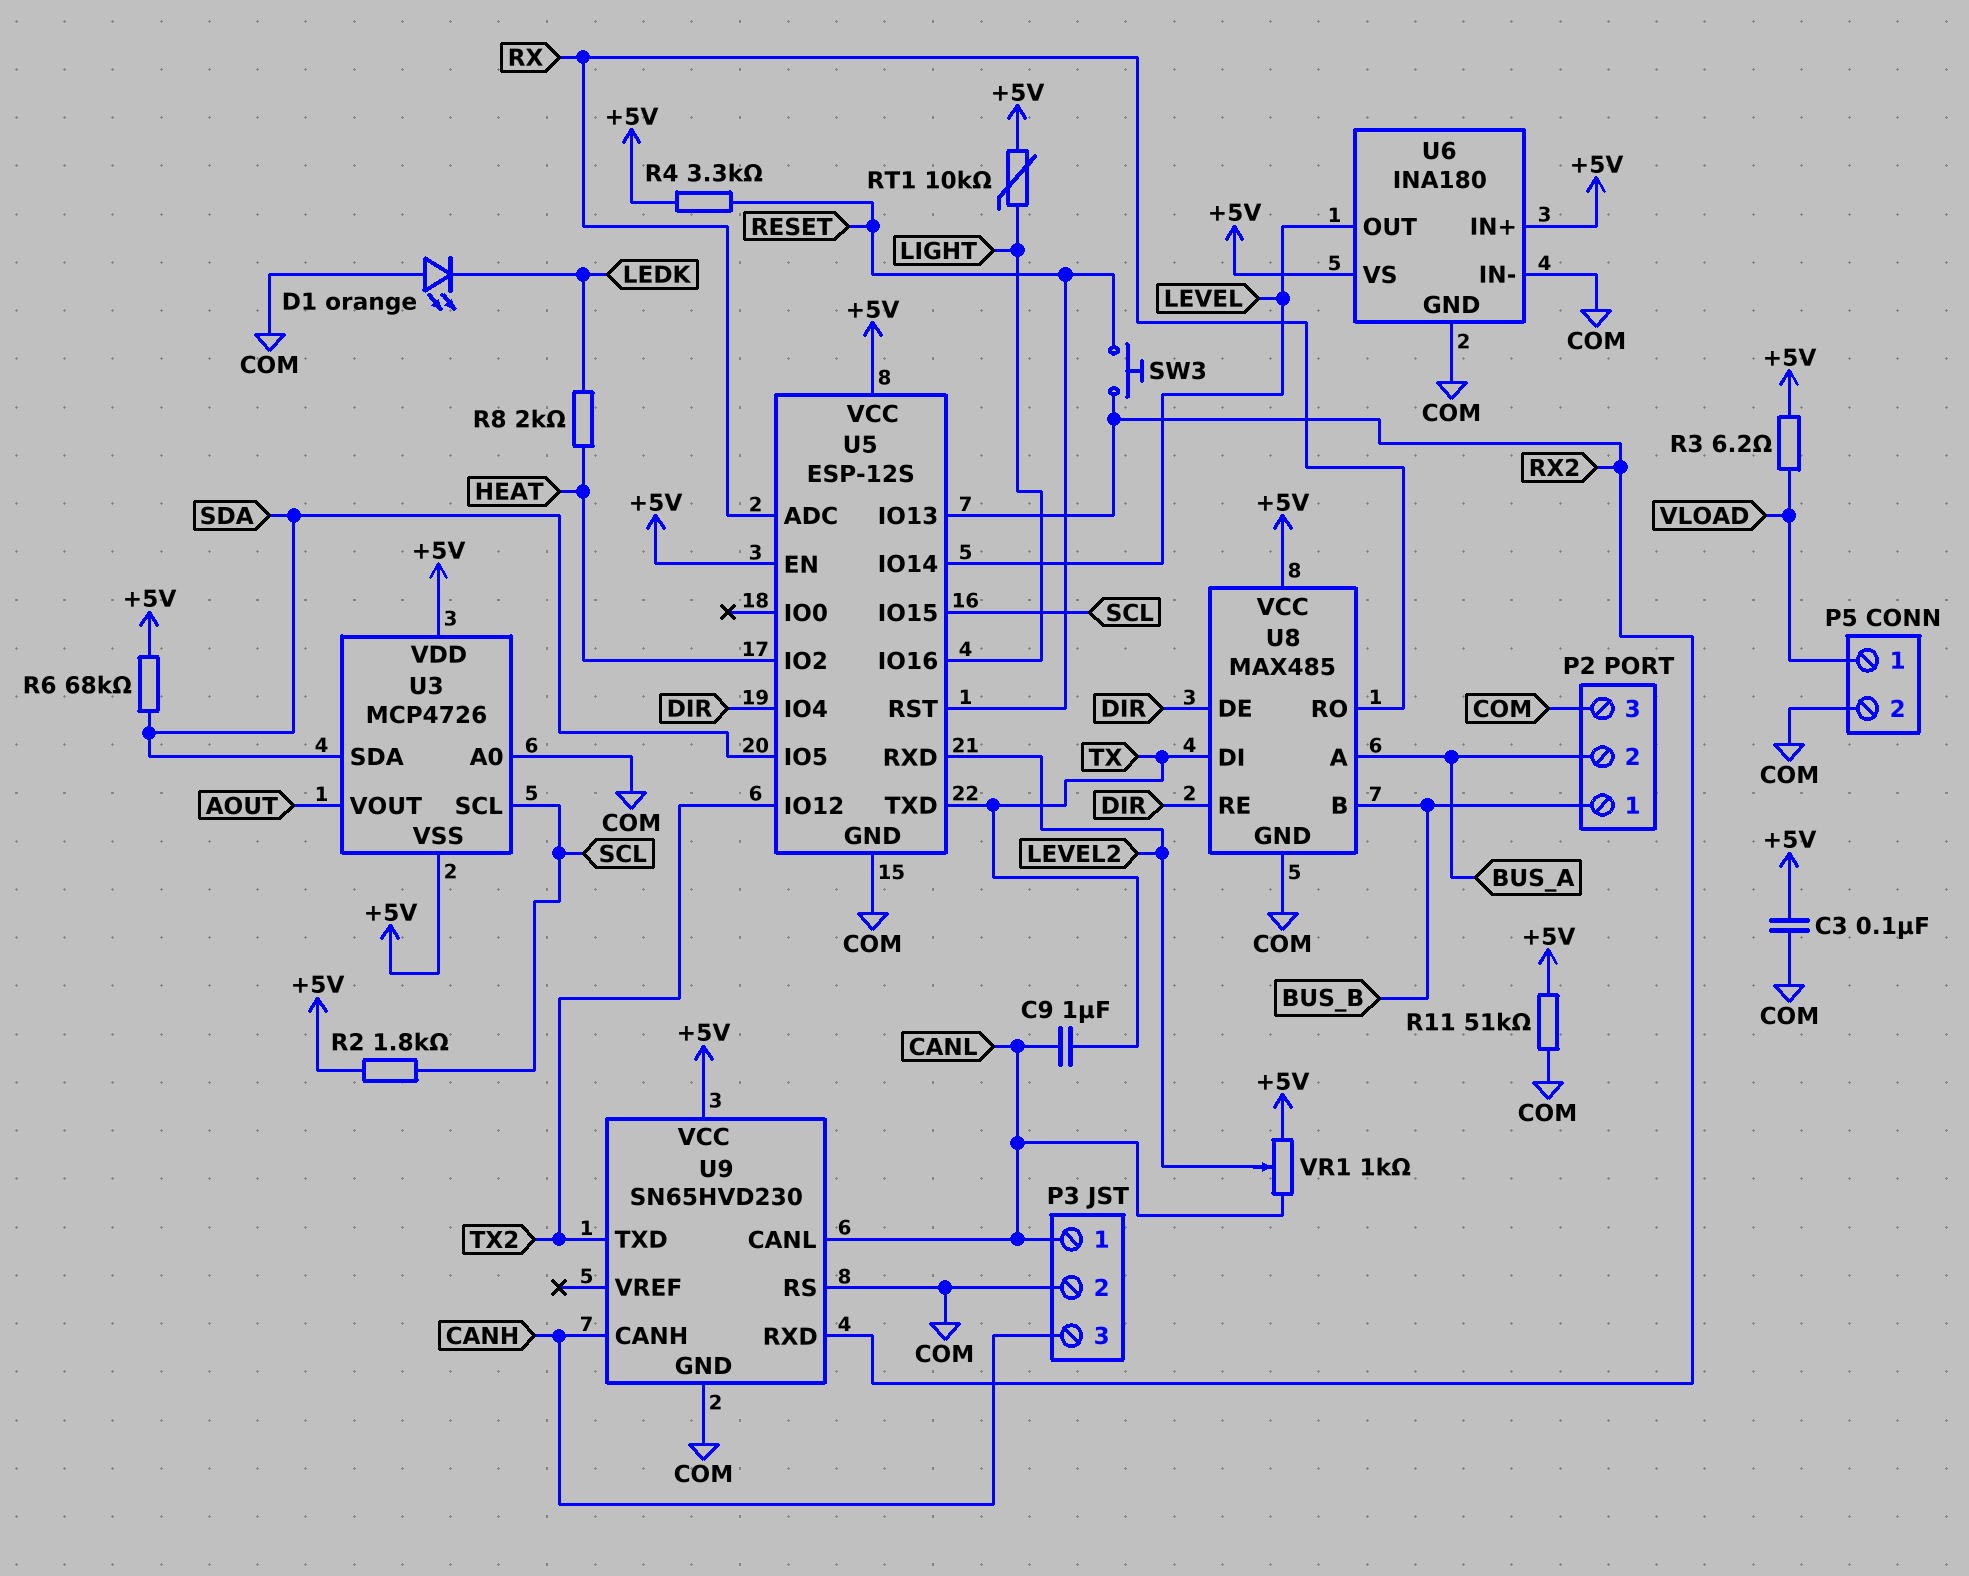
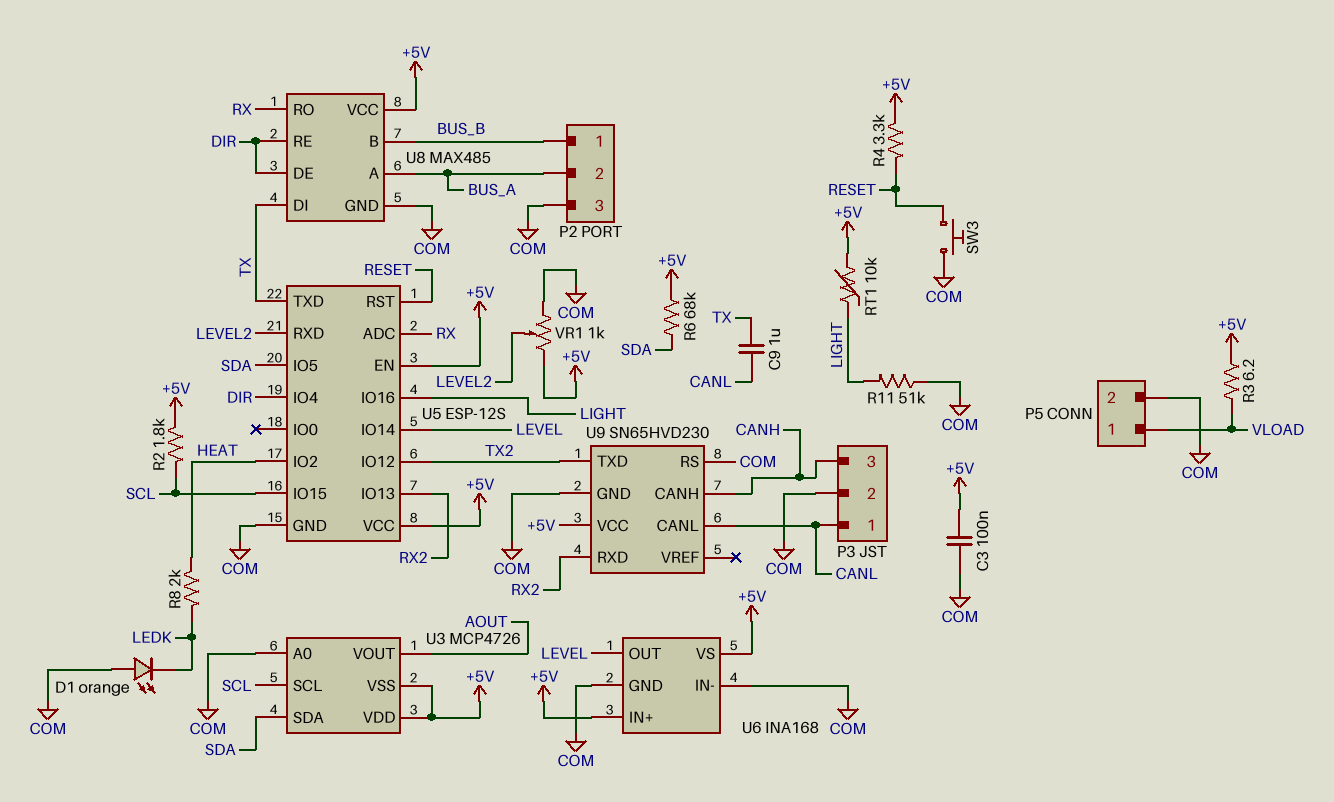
R11: 51k (+5V, COM) -> 51k (COM, LIGHT)
SW3: button (RESET, RX2) -> button (COM, RESET)
U6: INA180 -> INA168
VR1: 1k (+5V, CANL, wiper LEVEL2) -> 1k (+5V, COM, wiper LEVEL2)

